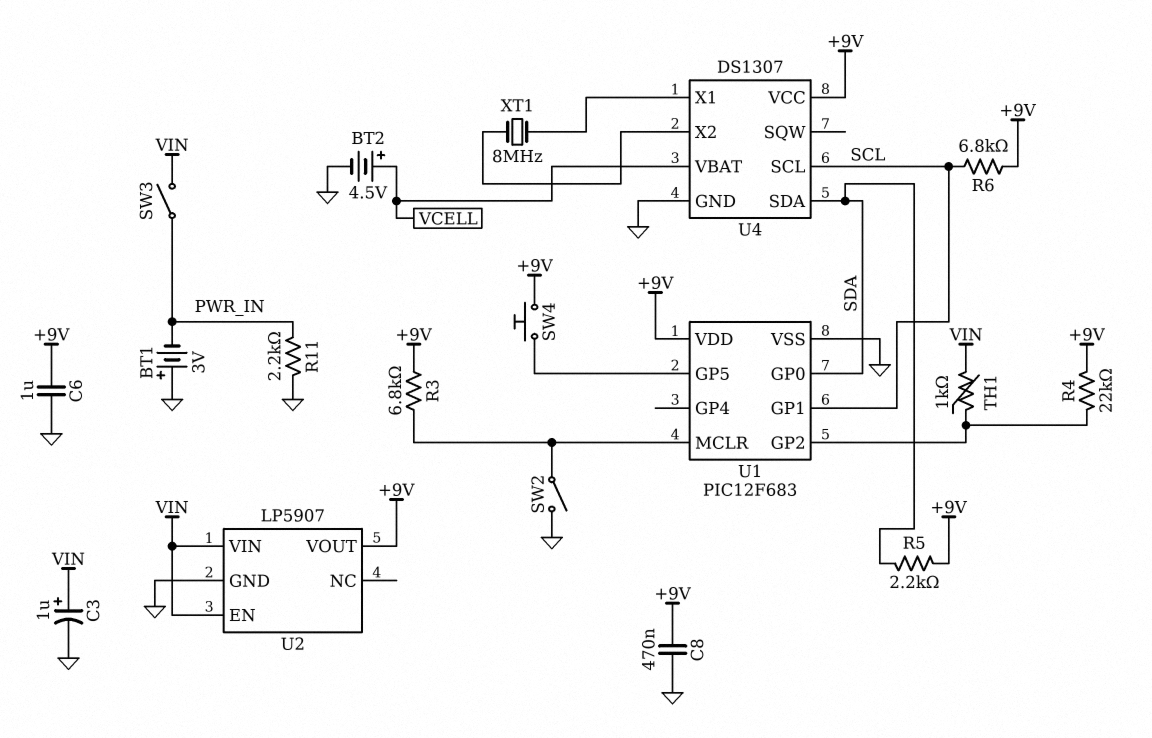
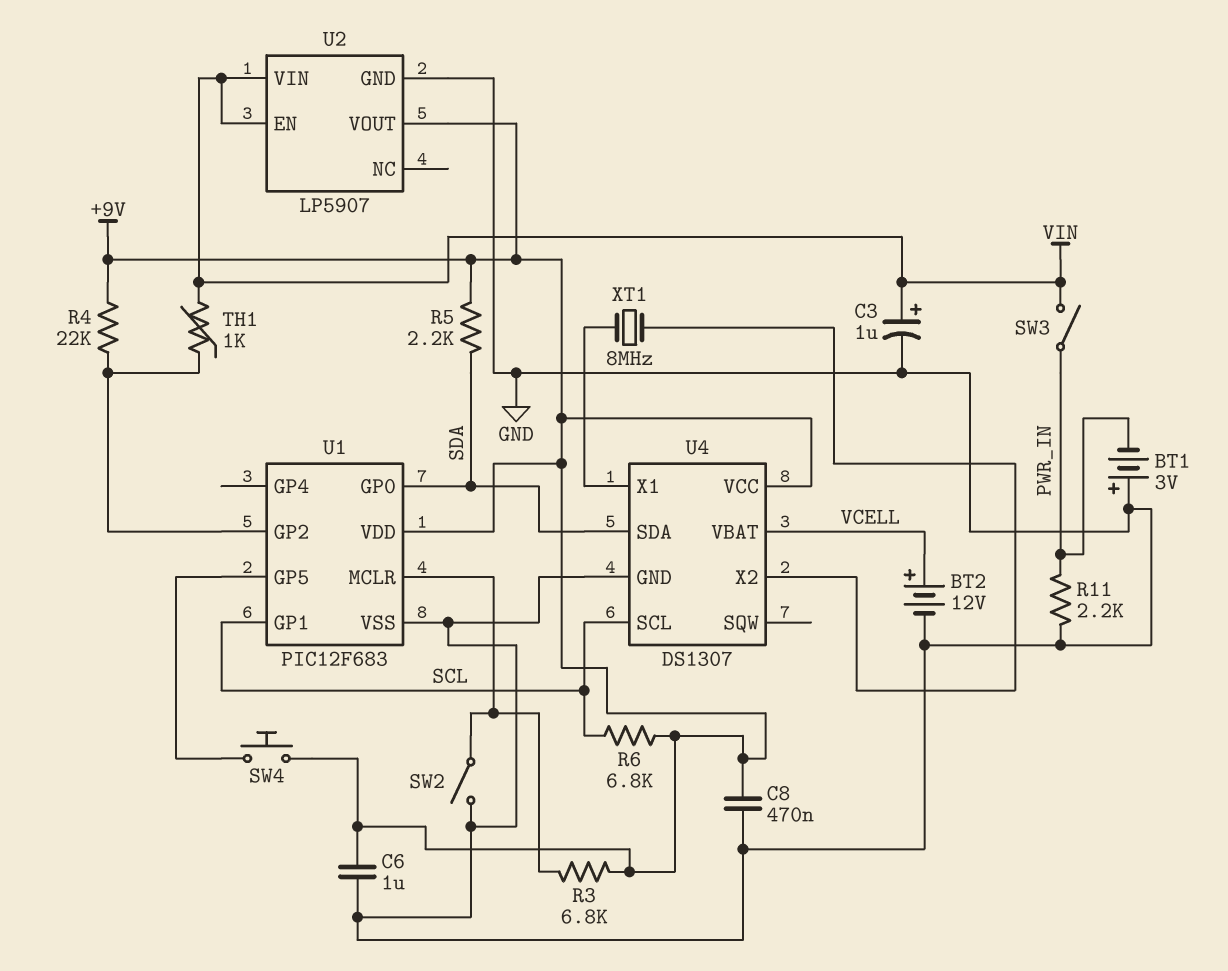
BT2: 4.5V (plus VCELL, minus GND) -> 12V (plus VCELL, minus GND)

